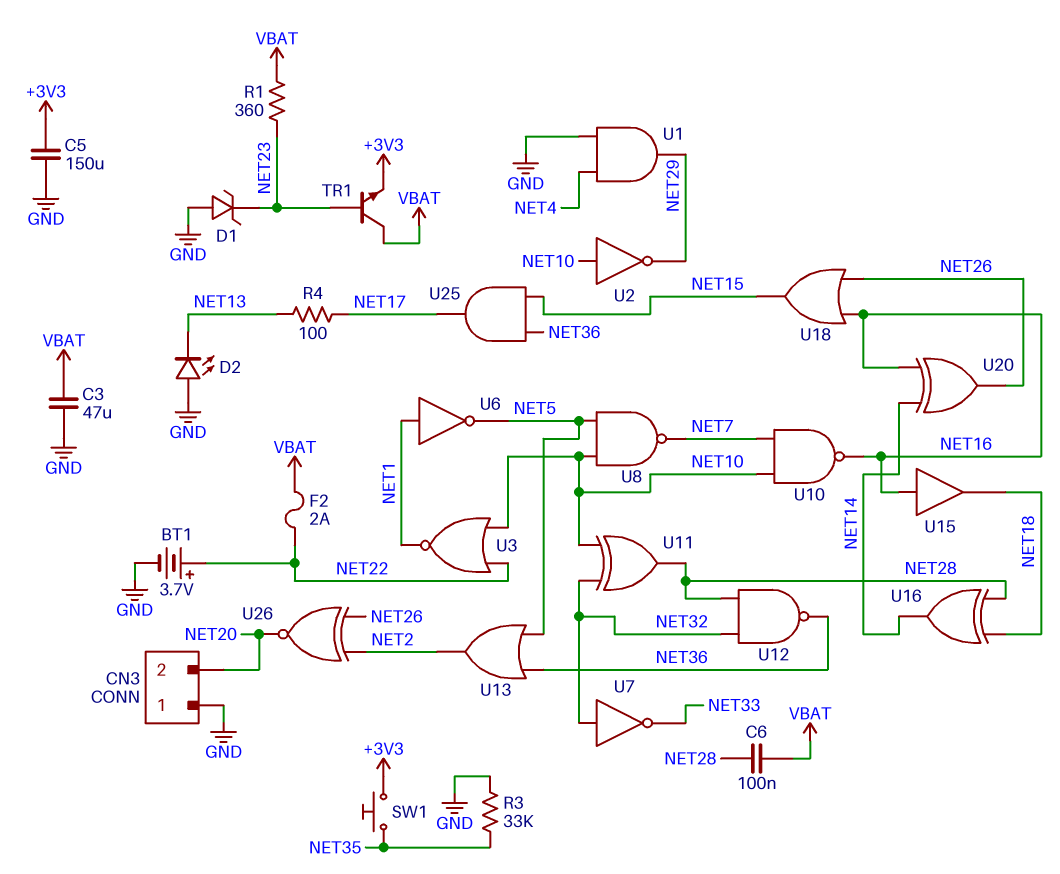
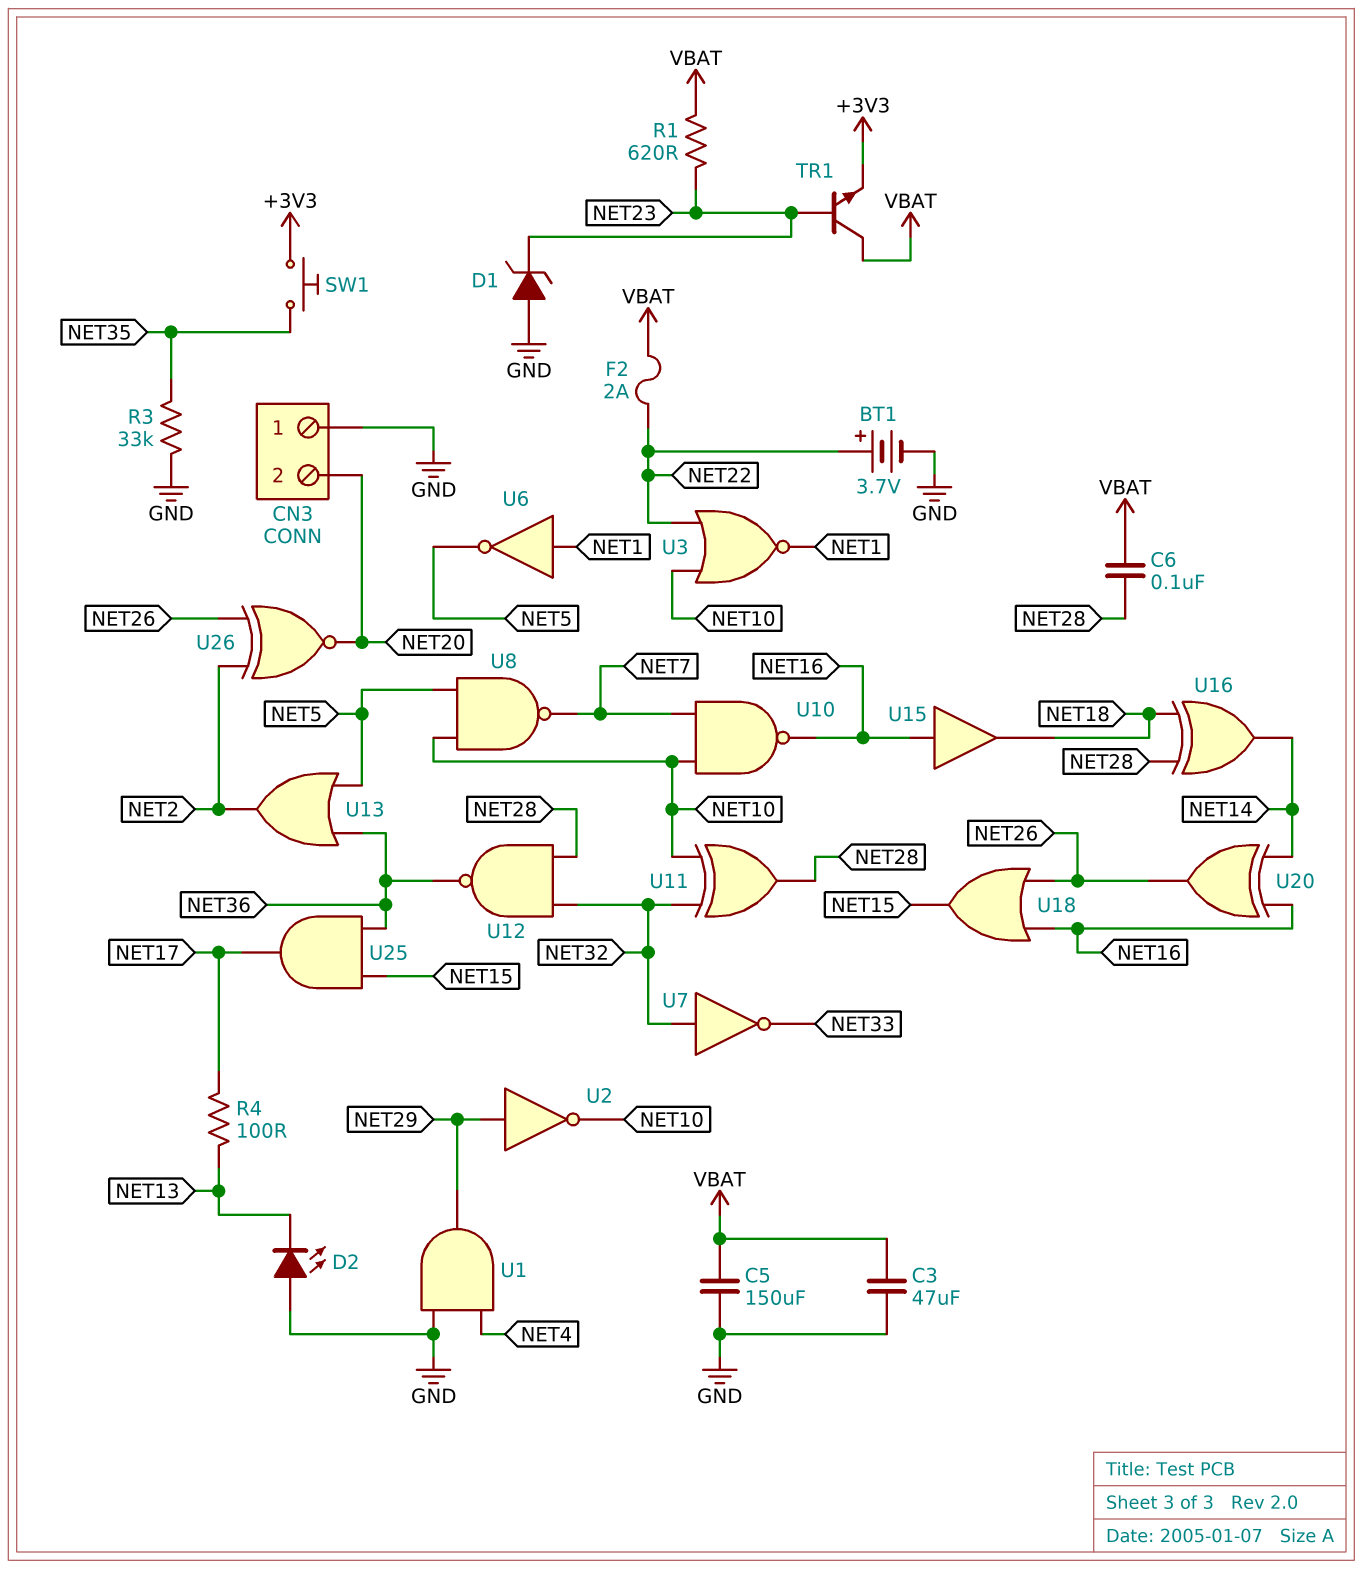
C5: 150uF (+3V3, GND) -> 150uF (GND, VBAT)
R1: 360 (NET23, VBAT) -> 620 (NET23, VBAT)
U2: NOT (in NET10, out NET29) -> NOT (in NET29, out NET10)

